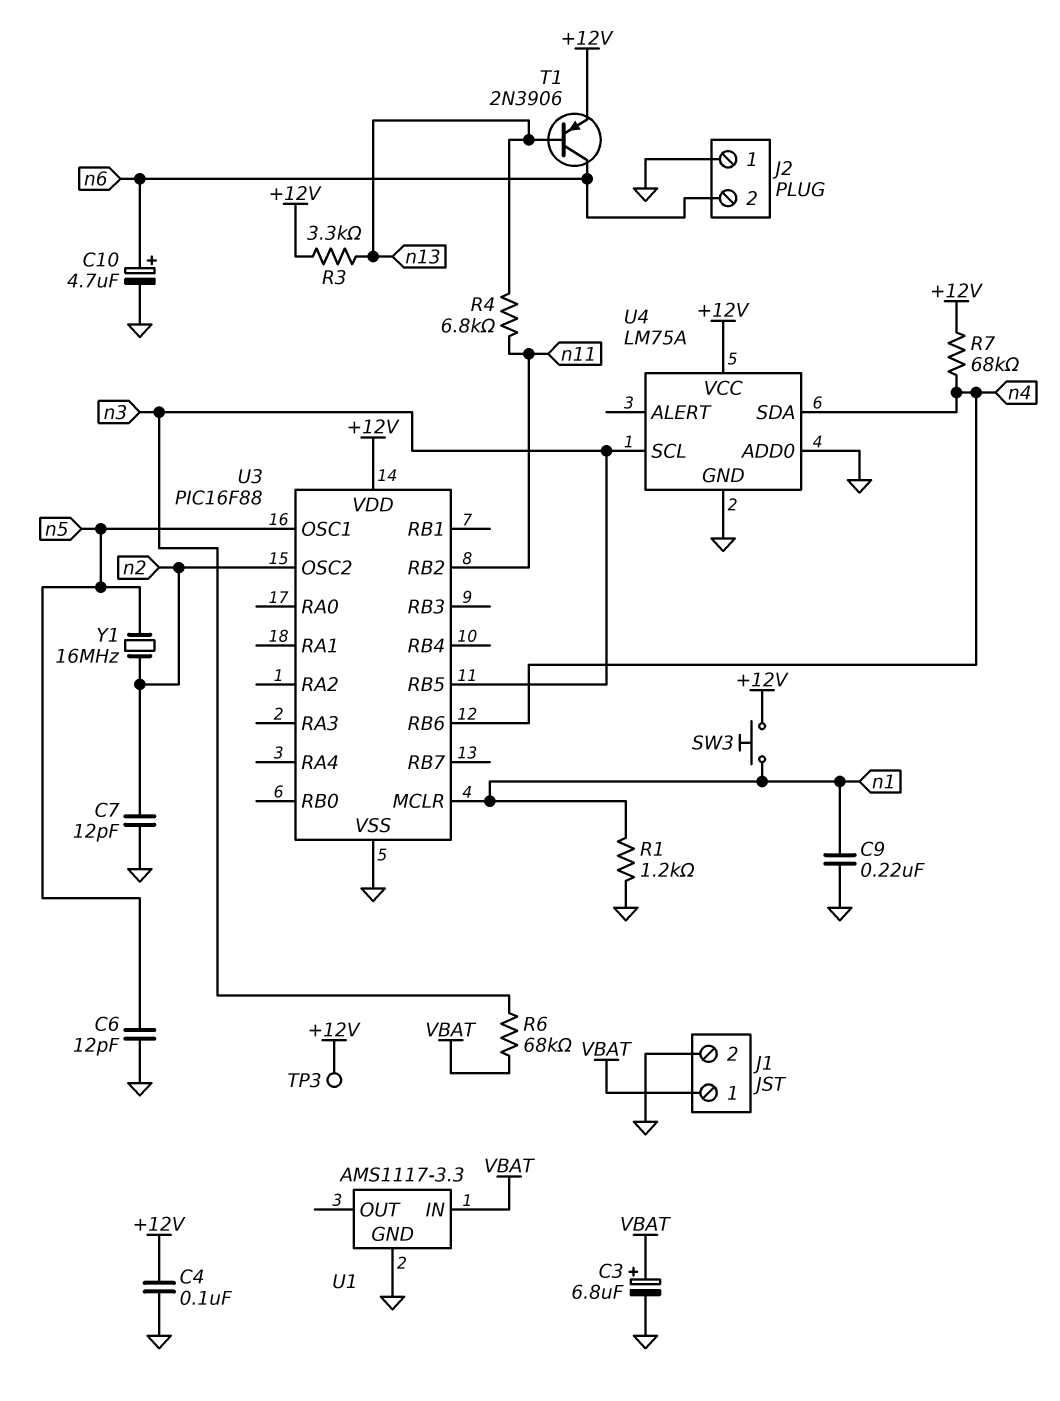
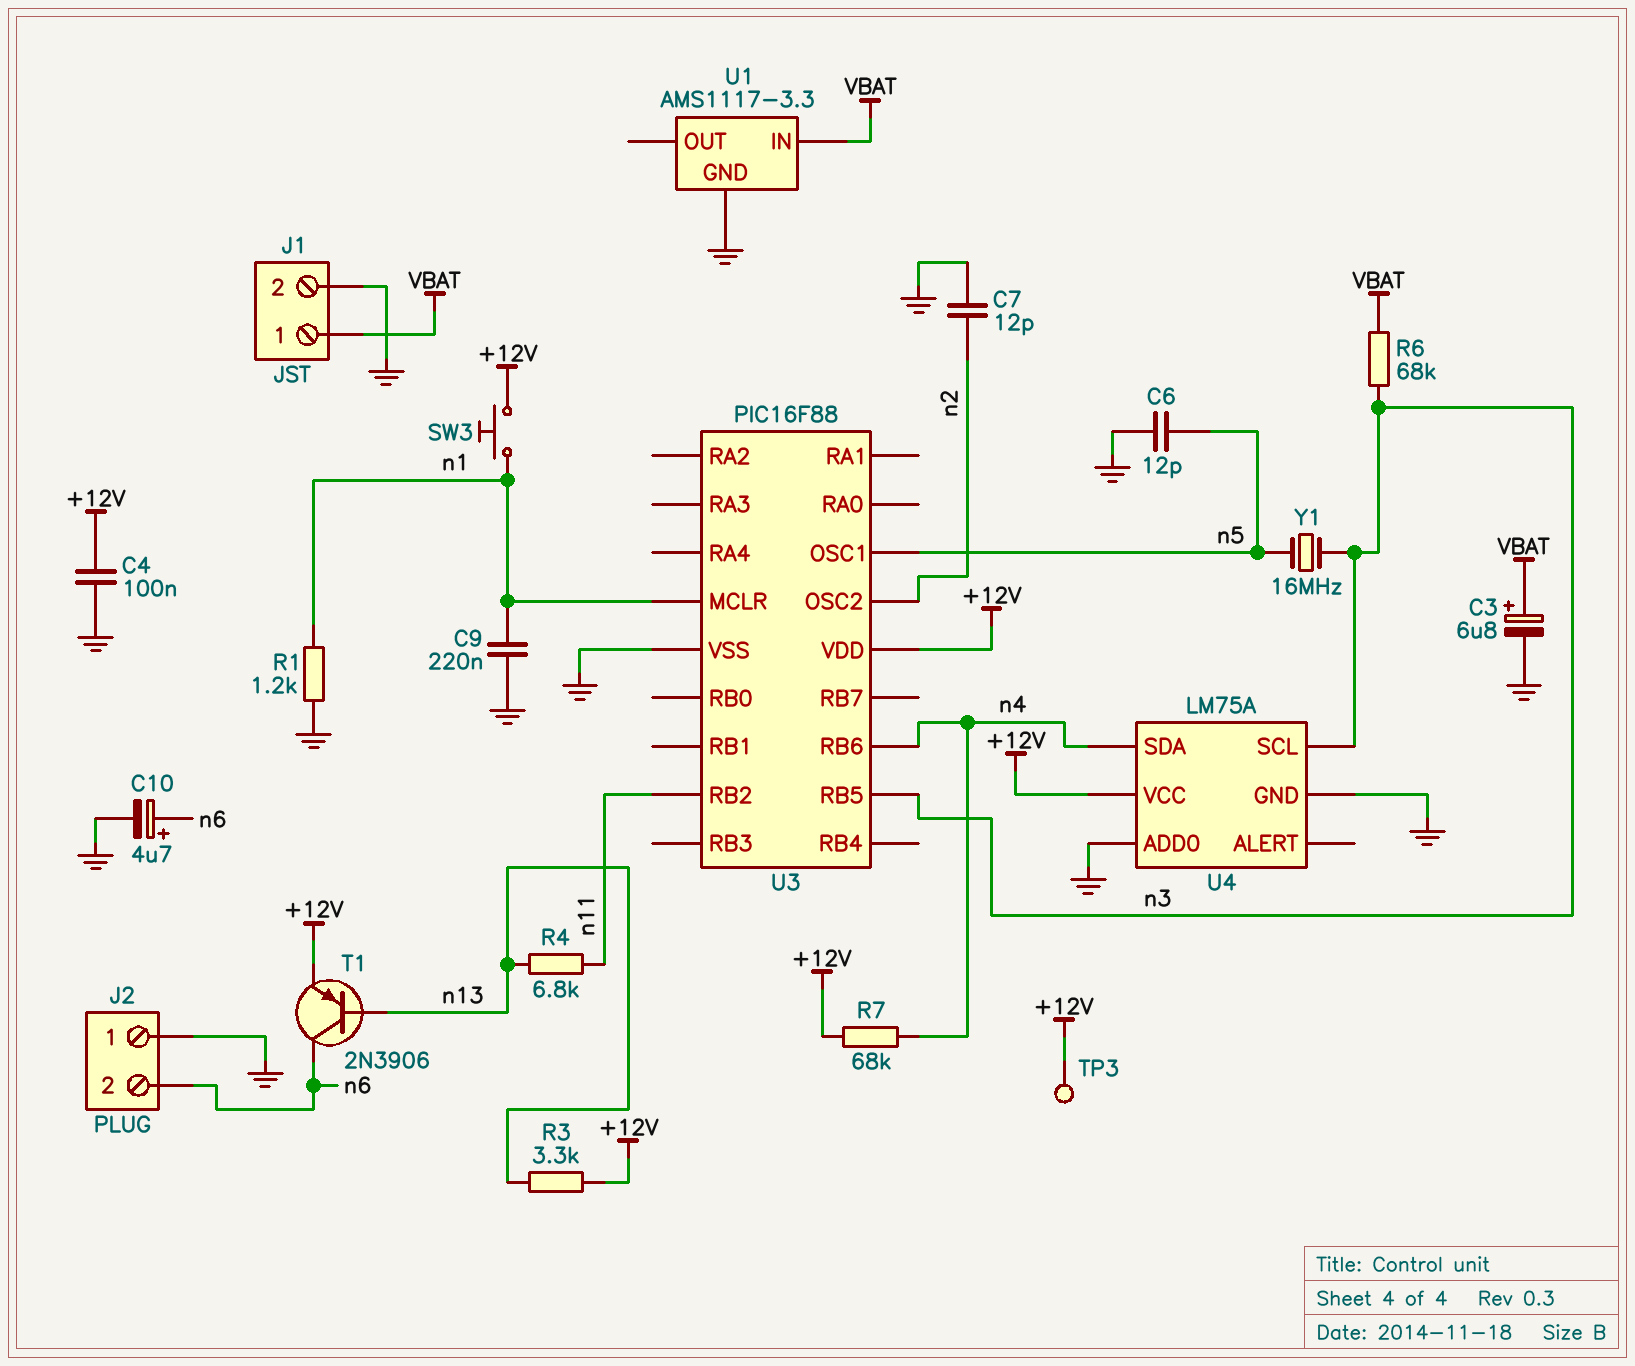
Y1: 16MHz (n2, n5) -> 16MHz (n3, n5)

